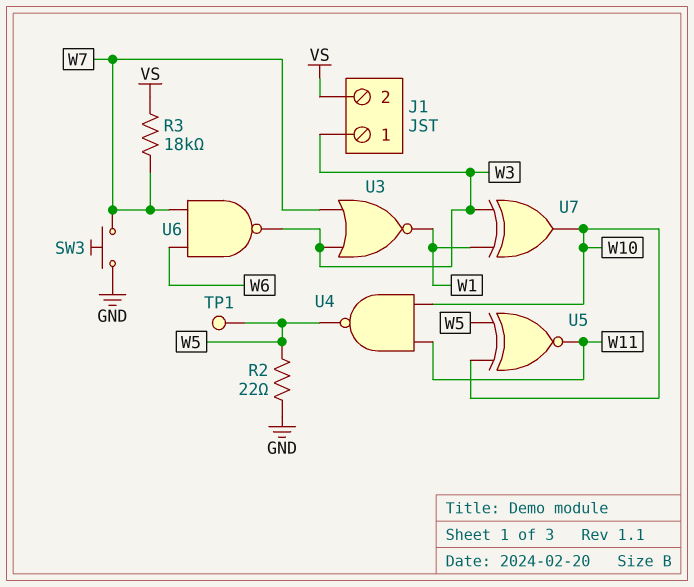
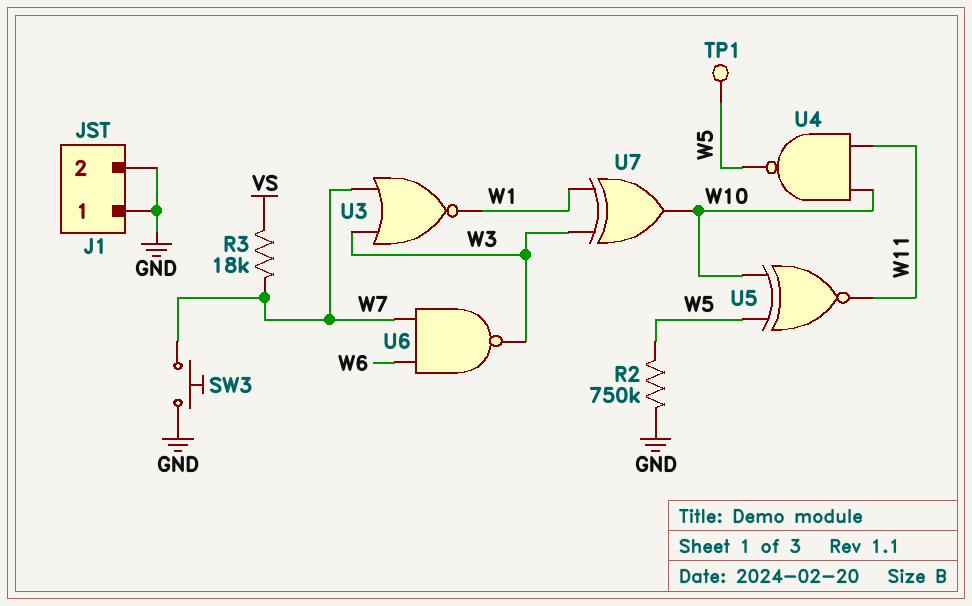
J1 pin 1: W3 -> GND
J1 pin 2: VS -> GND
R2: 22 (GND, W5) -> 750k (GND, W5)

